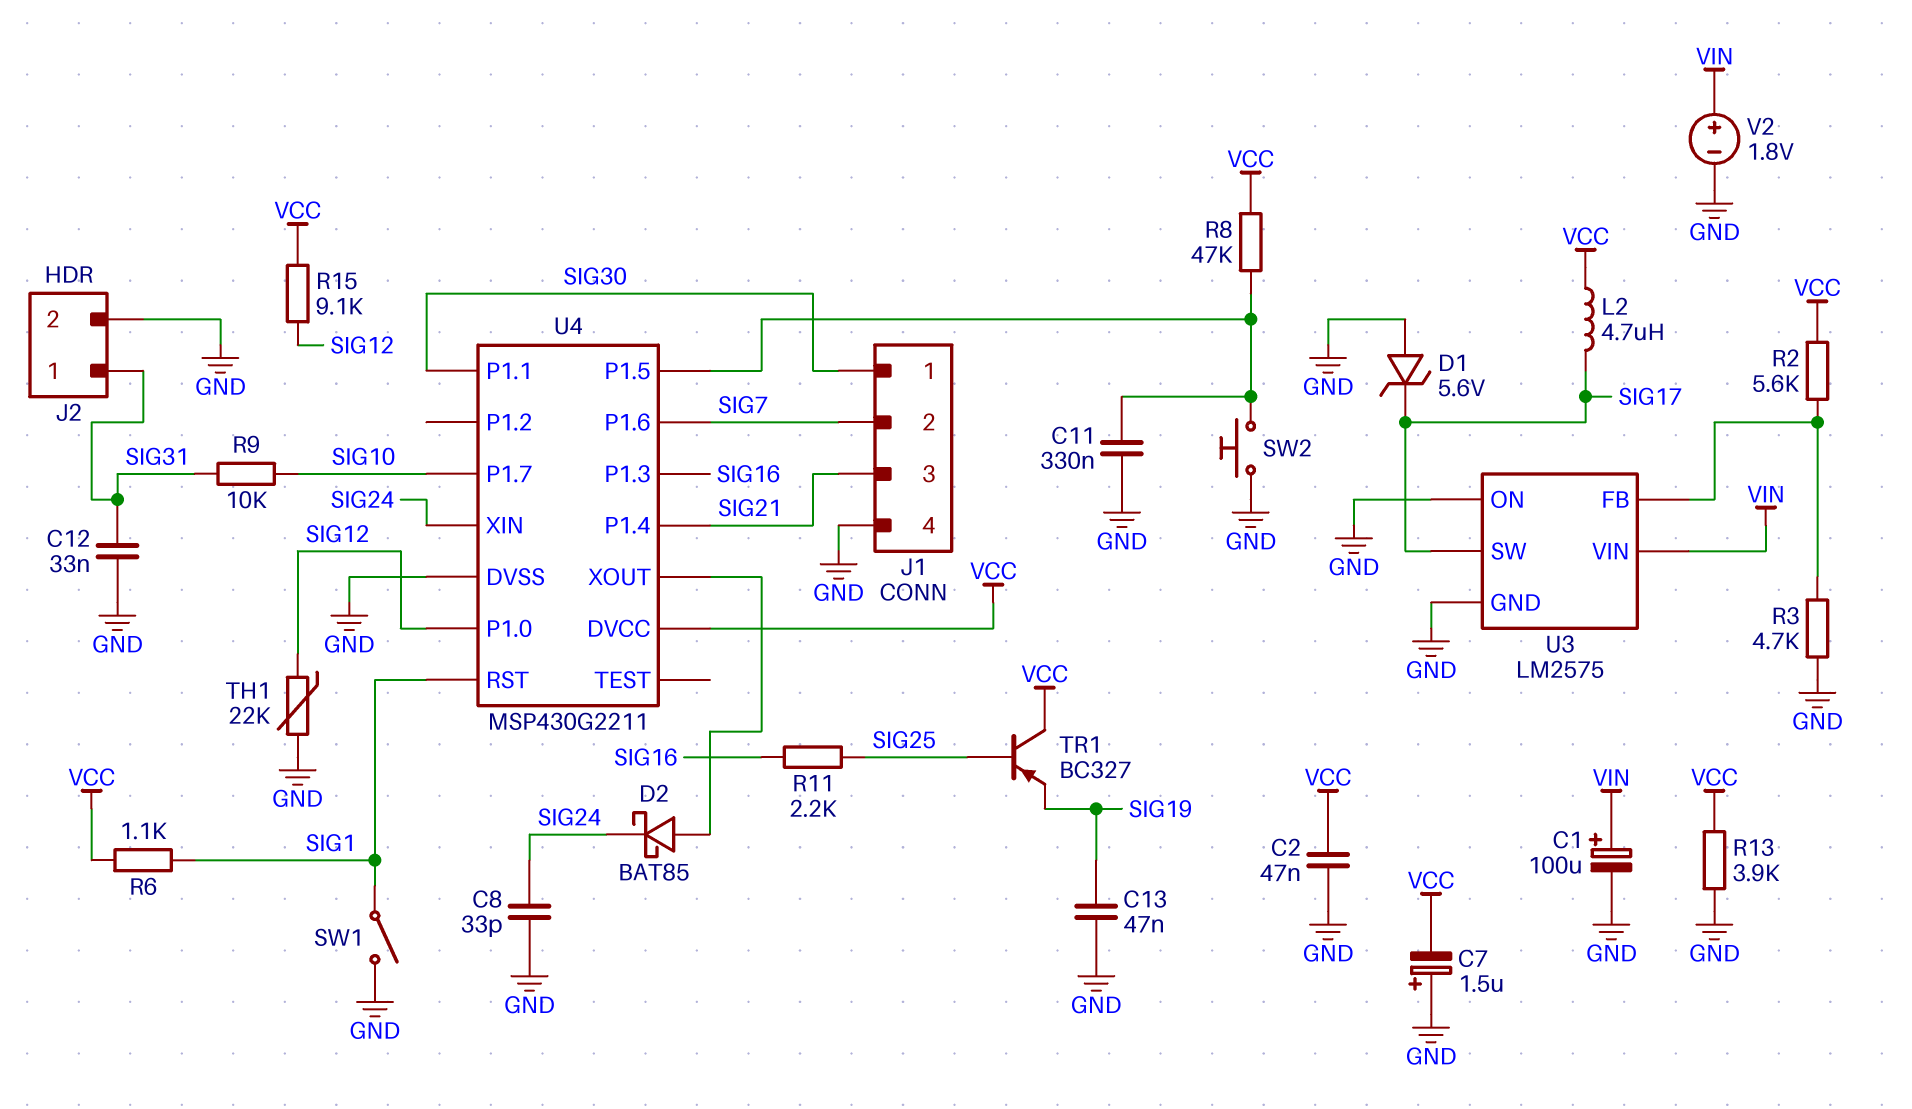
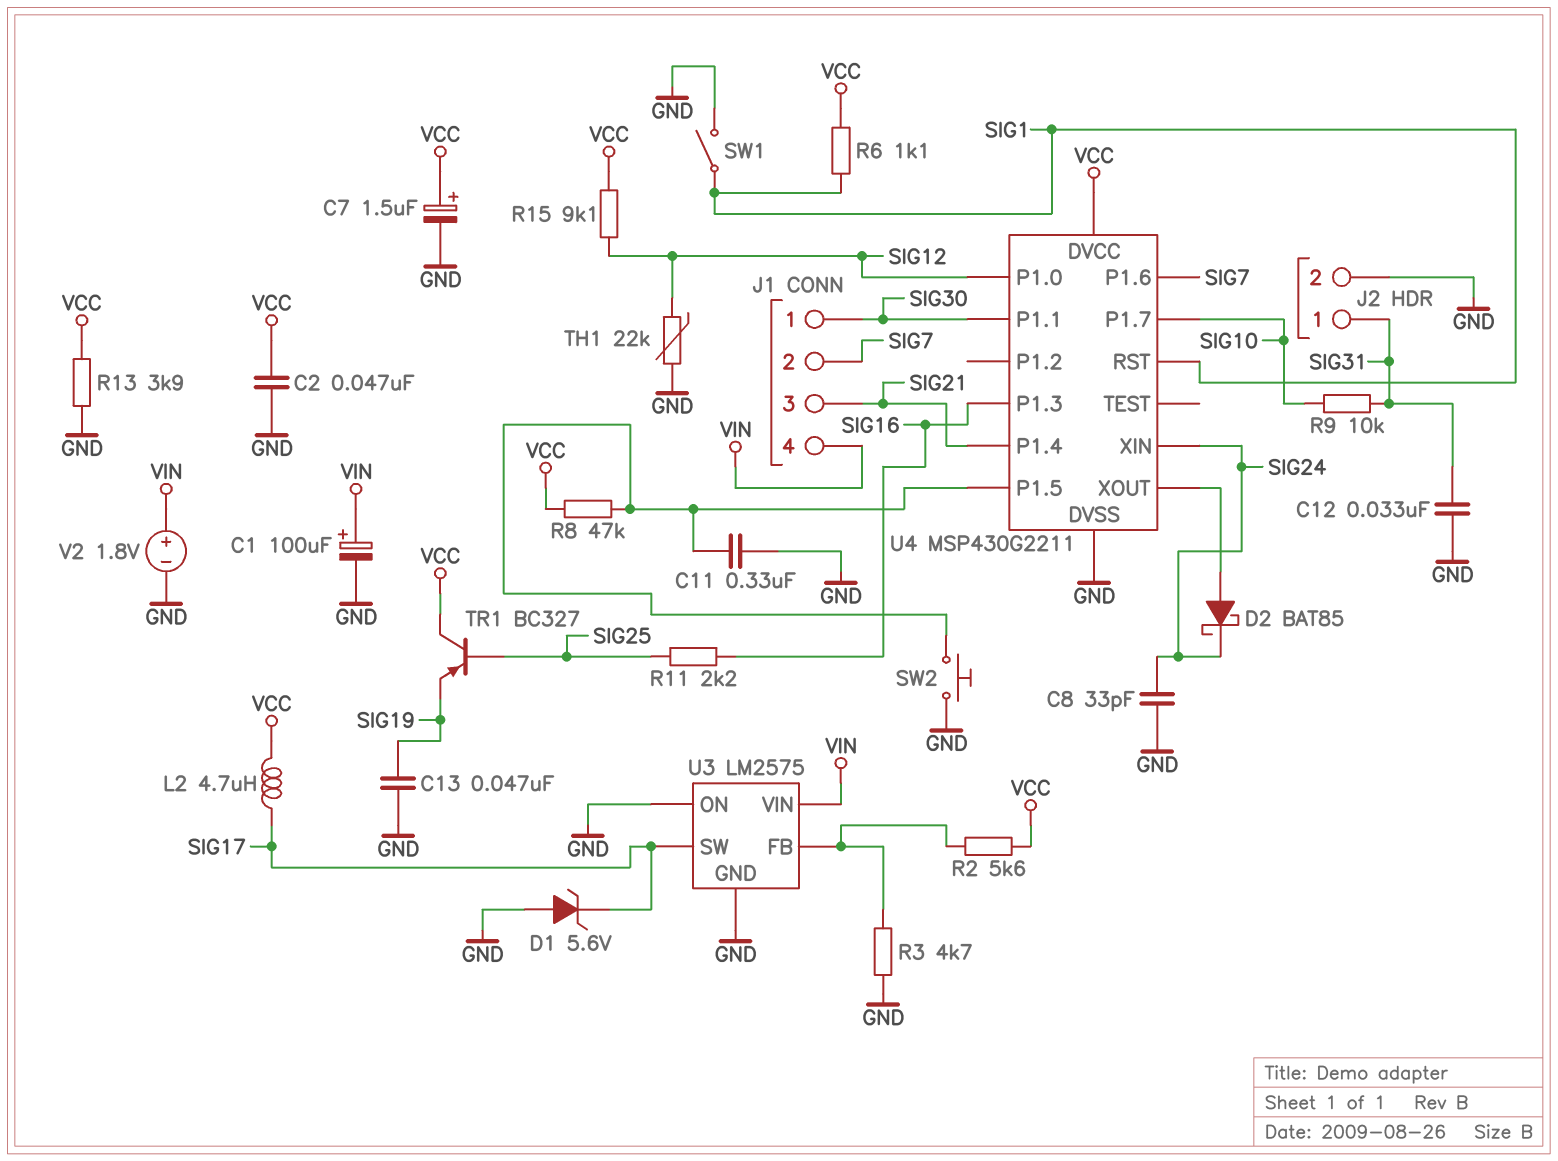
C7: 1.5uF (plus GND, minus VCC) -> 1.5uF (plus VCC, minus GND)
J1 pin 4: GND -> VIN

